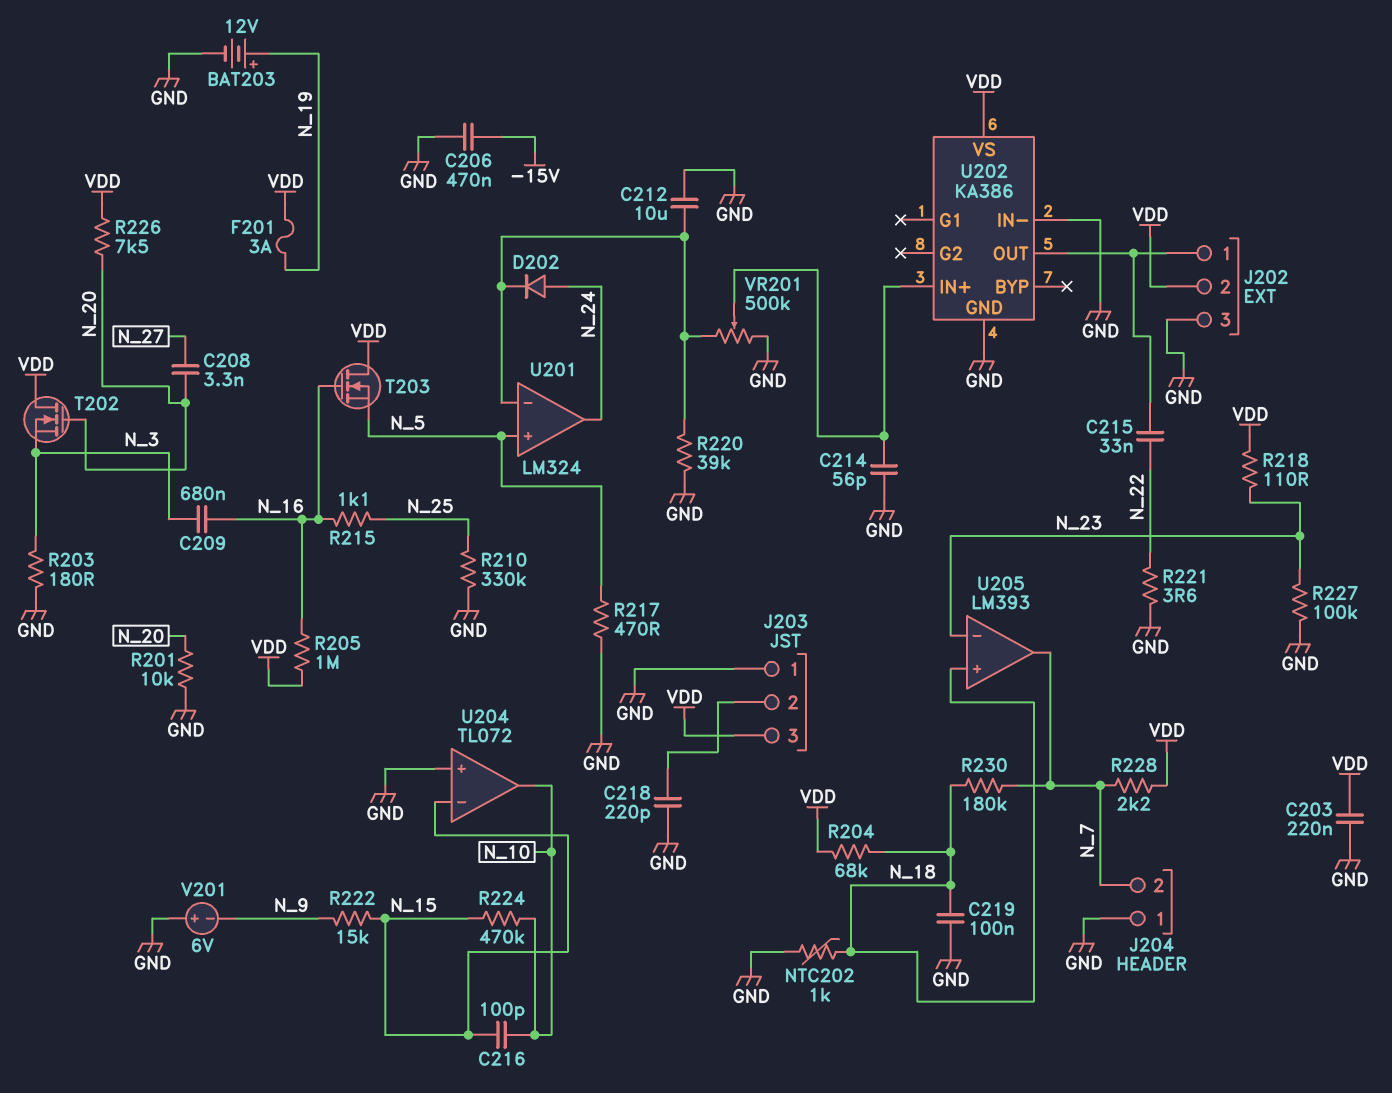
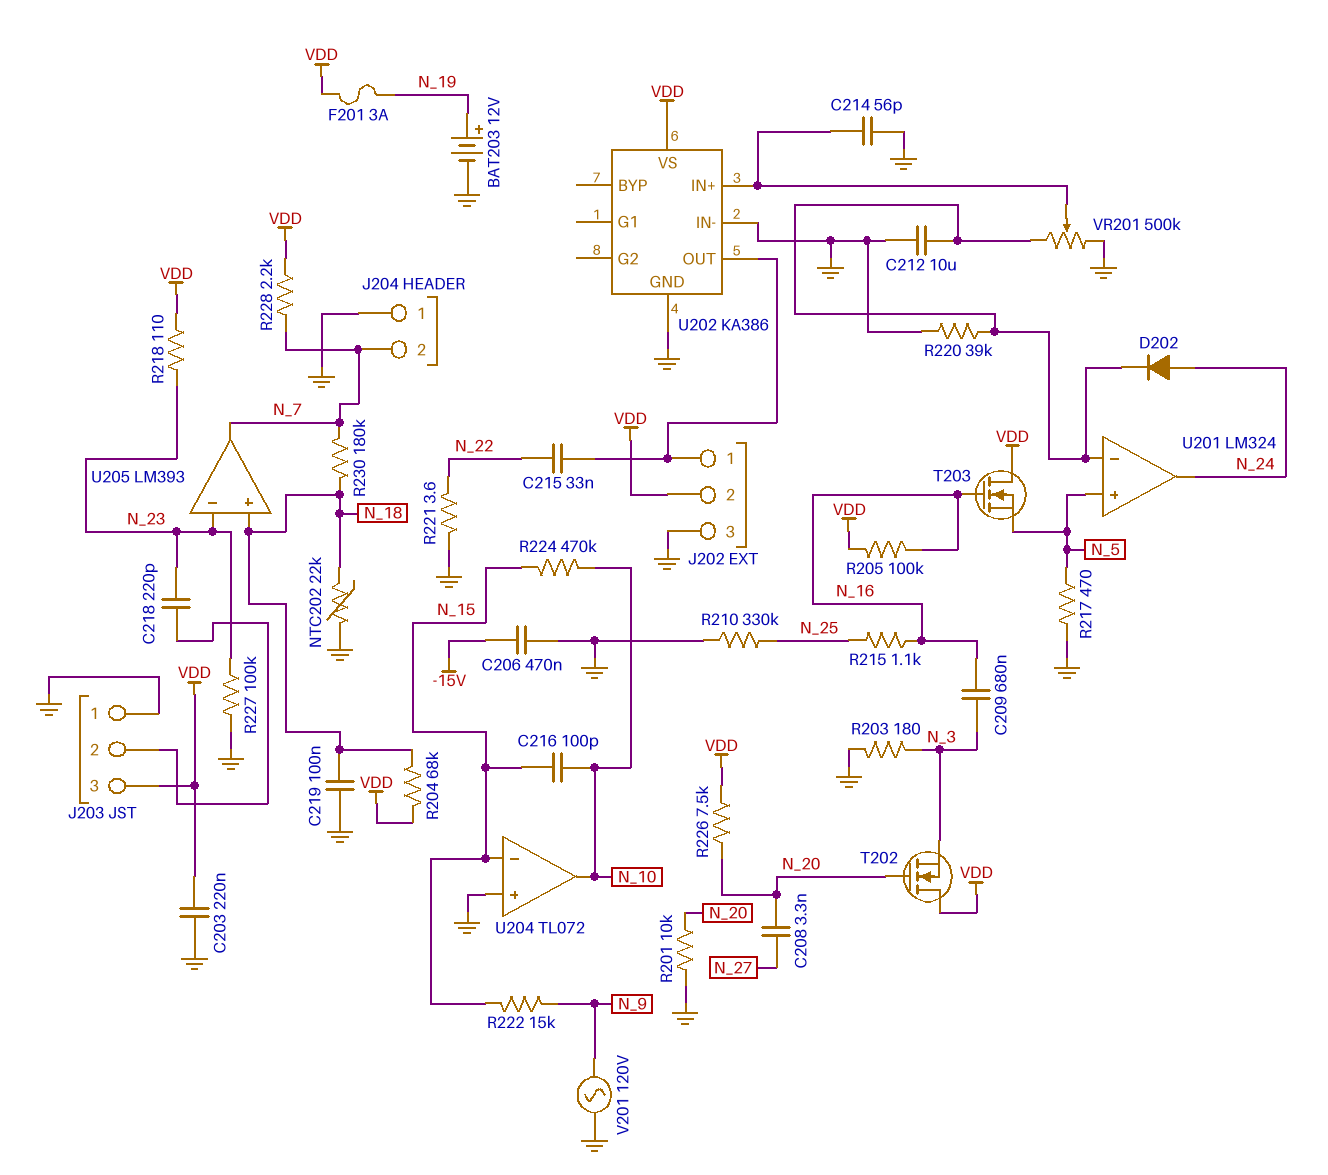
C218: 220pF (GND, J203/2) -> 220pF (J203/2, N_23)
NTC202: 1k (GND, N_18) -> 22k (GND, N_18)
R205: 1M (N_16, VDD) -> 100k (N_16, VDD)
V201: 6V (plus GND, minus N_9) -> AC 120V (GND, N_9)

